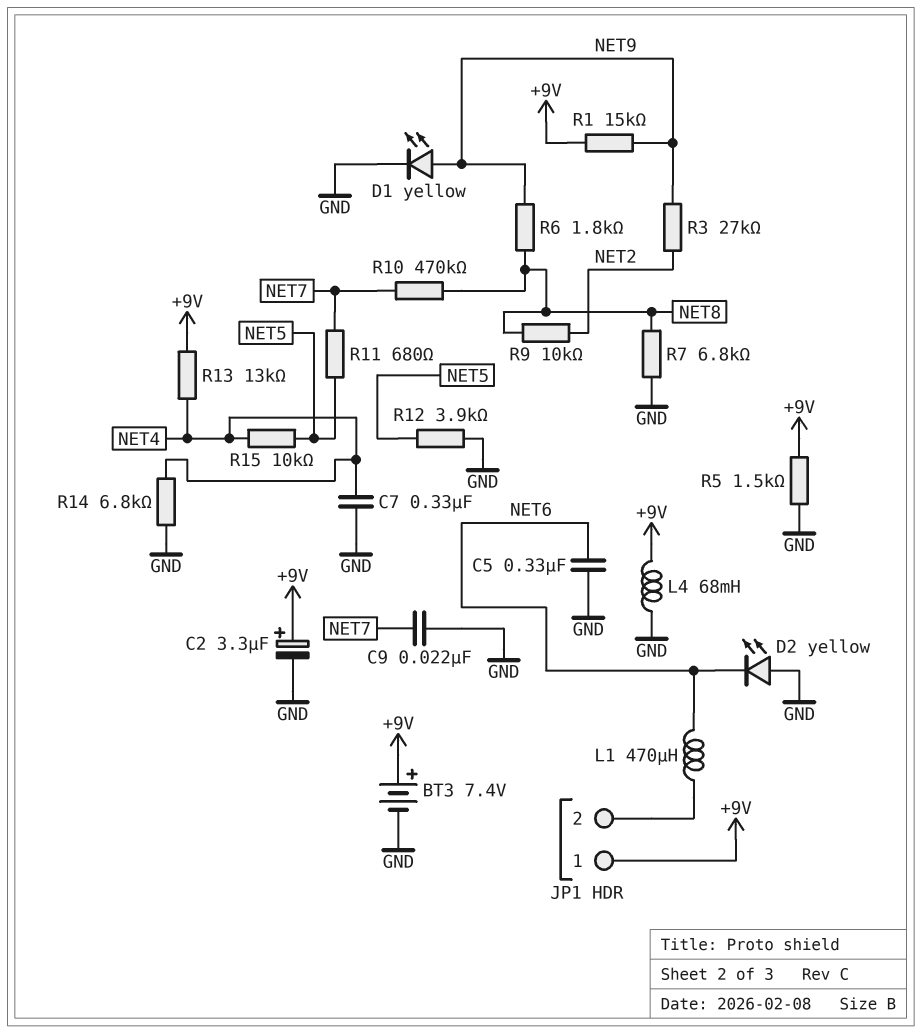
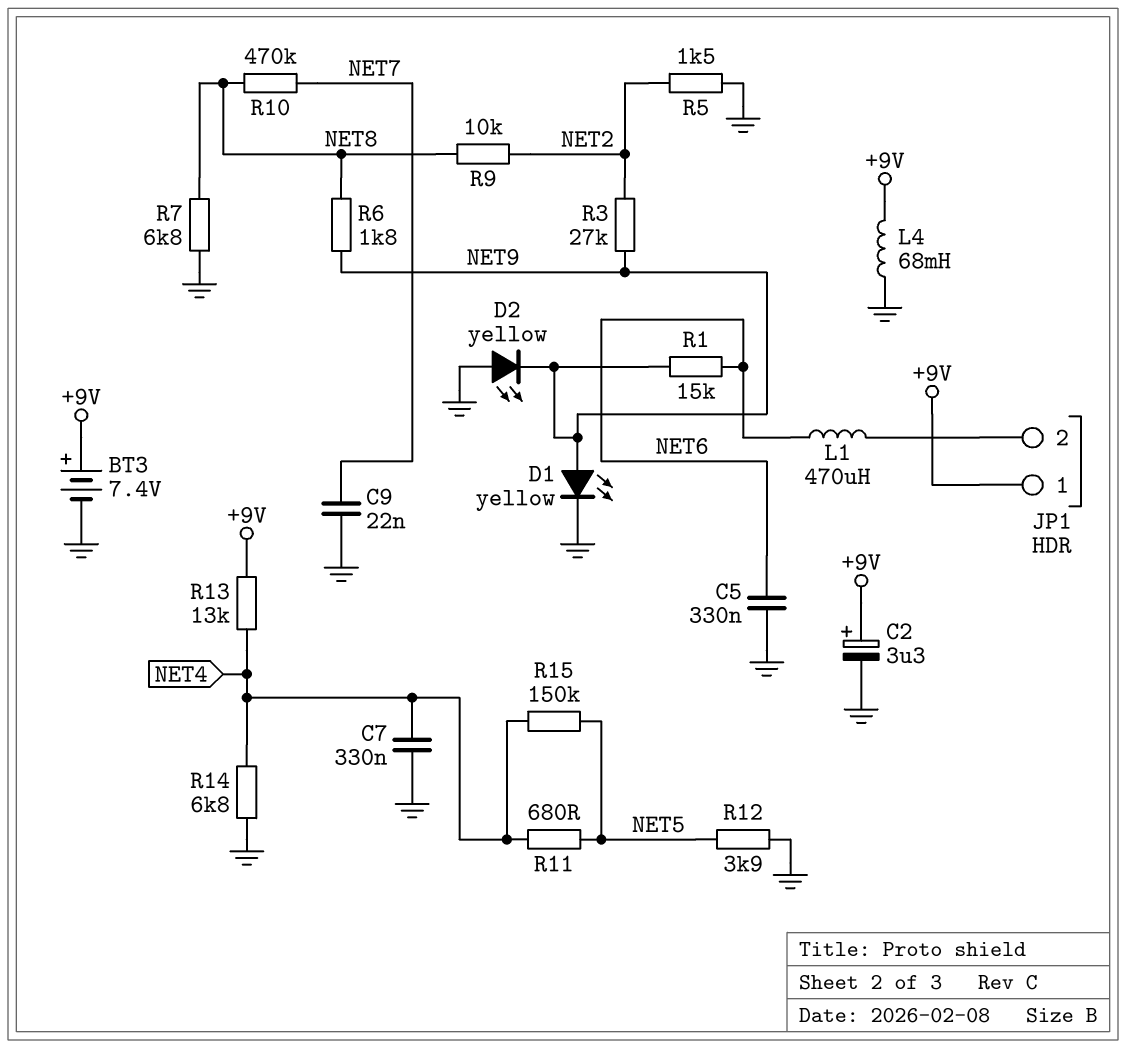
D2: LED yellow (A GND, K NET6) -> LED yellow (A GND, K NET9)
R1: 15k (+9V, NET9) -> 15k (NET6, NET9)
R5: 1.5k (+9V, GND) -> 1.5k (GND, NET2)
R11: 680 (NET5, NET7) -> 680 (NET4, NET5)
R15: 10k (NET4, NET5) -> 150k (NET4, NET5)

